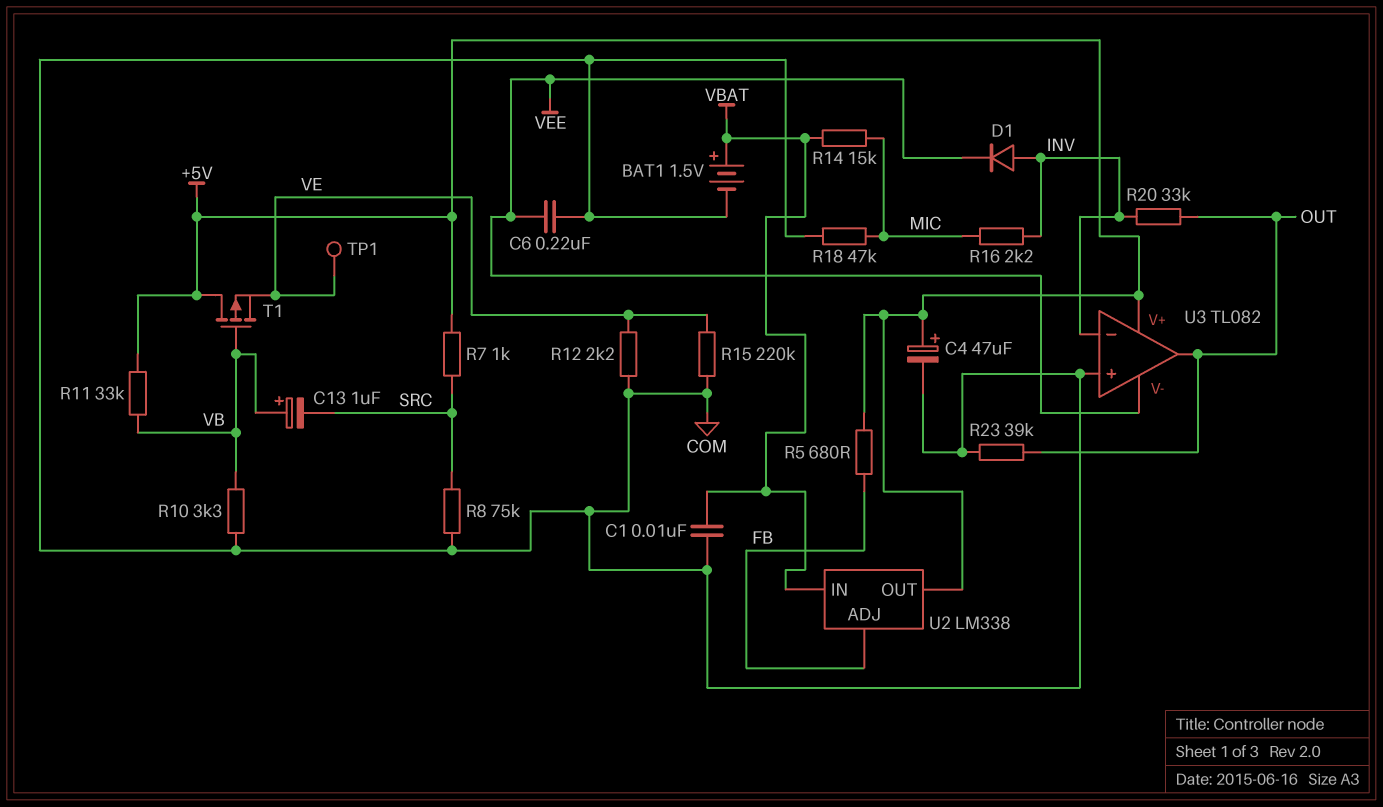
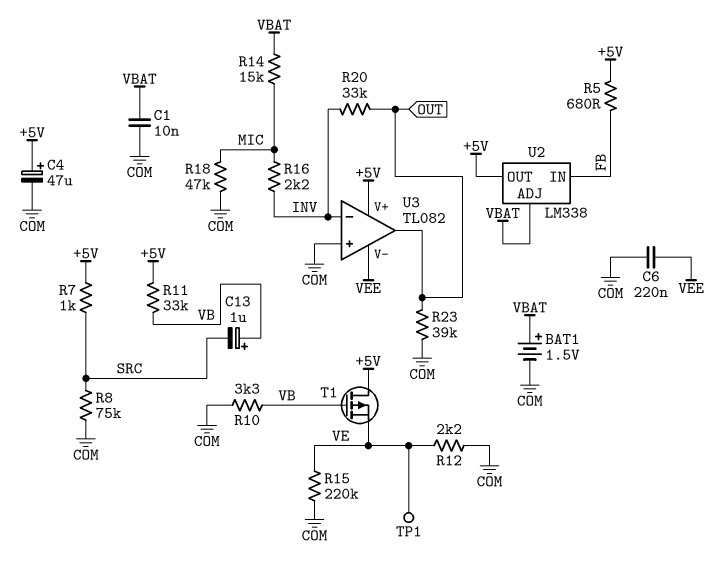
D1: diode (A INV, K VEE) -> none
U2 pin ADJ: FB -> VBAT
U2 pin IN: VBAT -> FB

